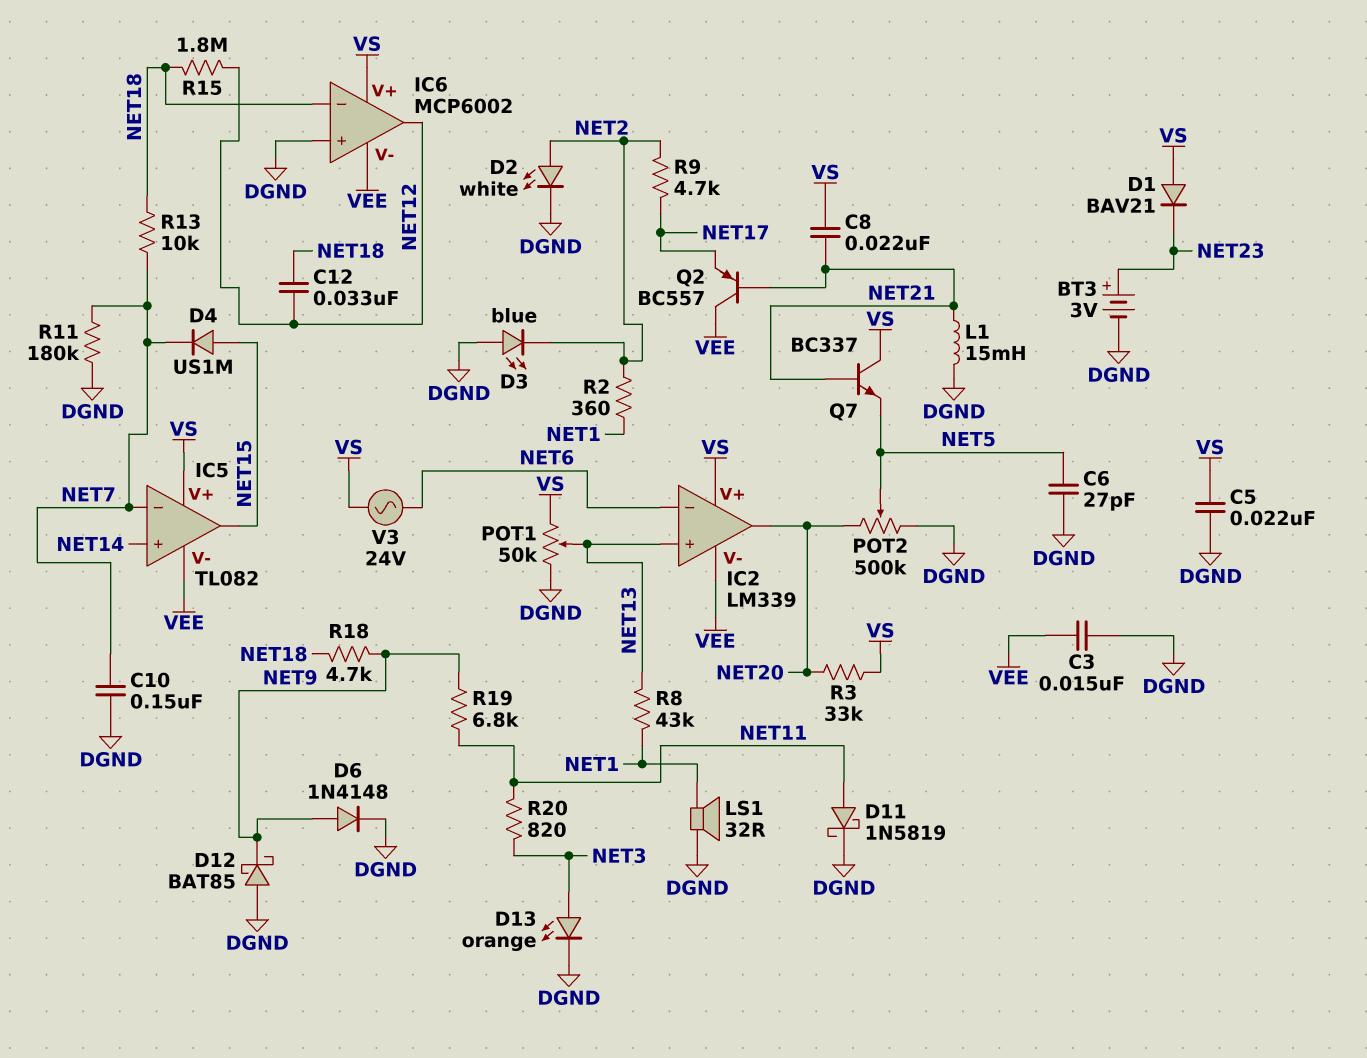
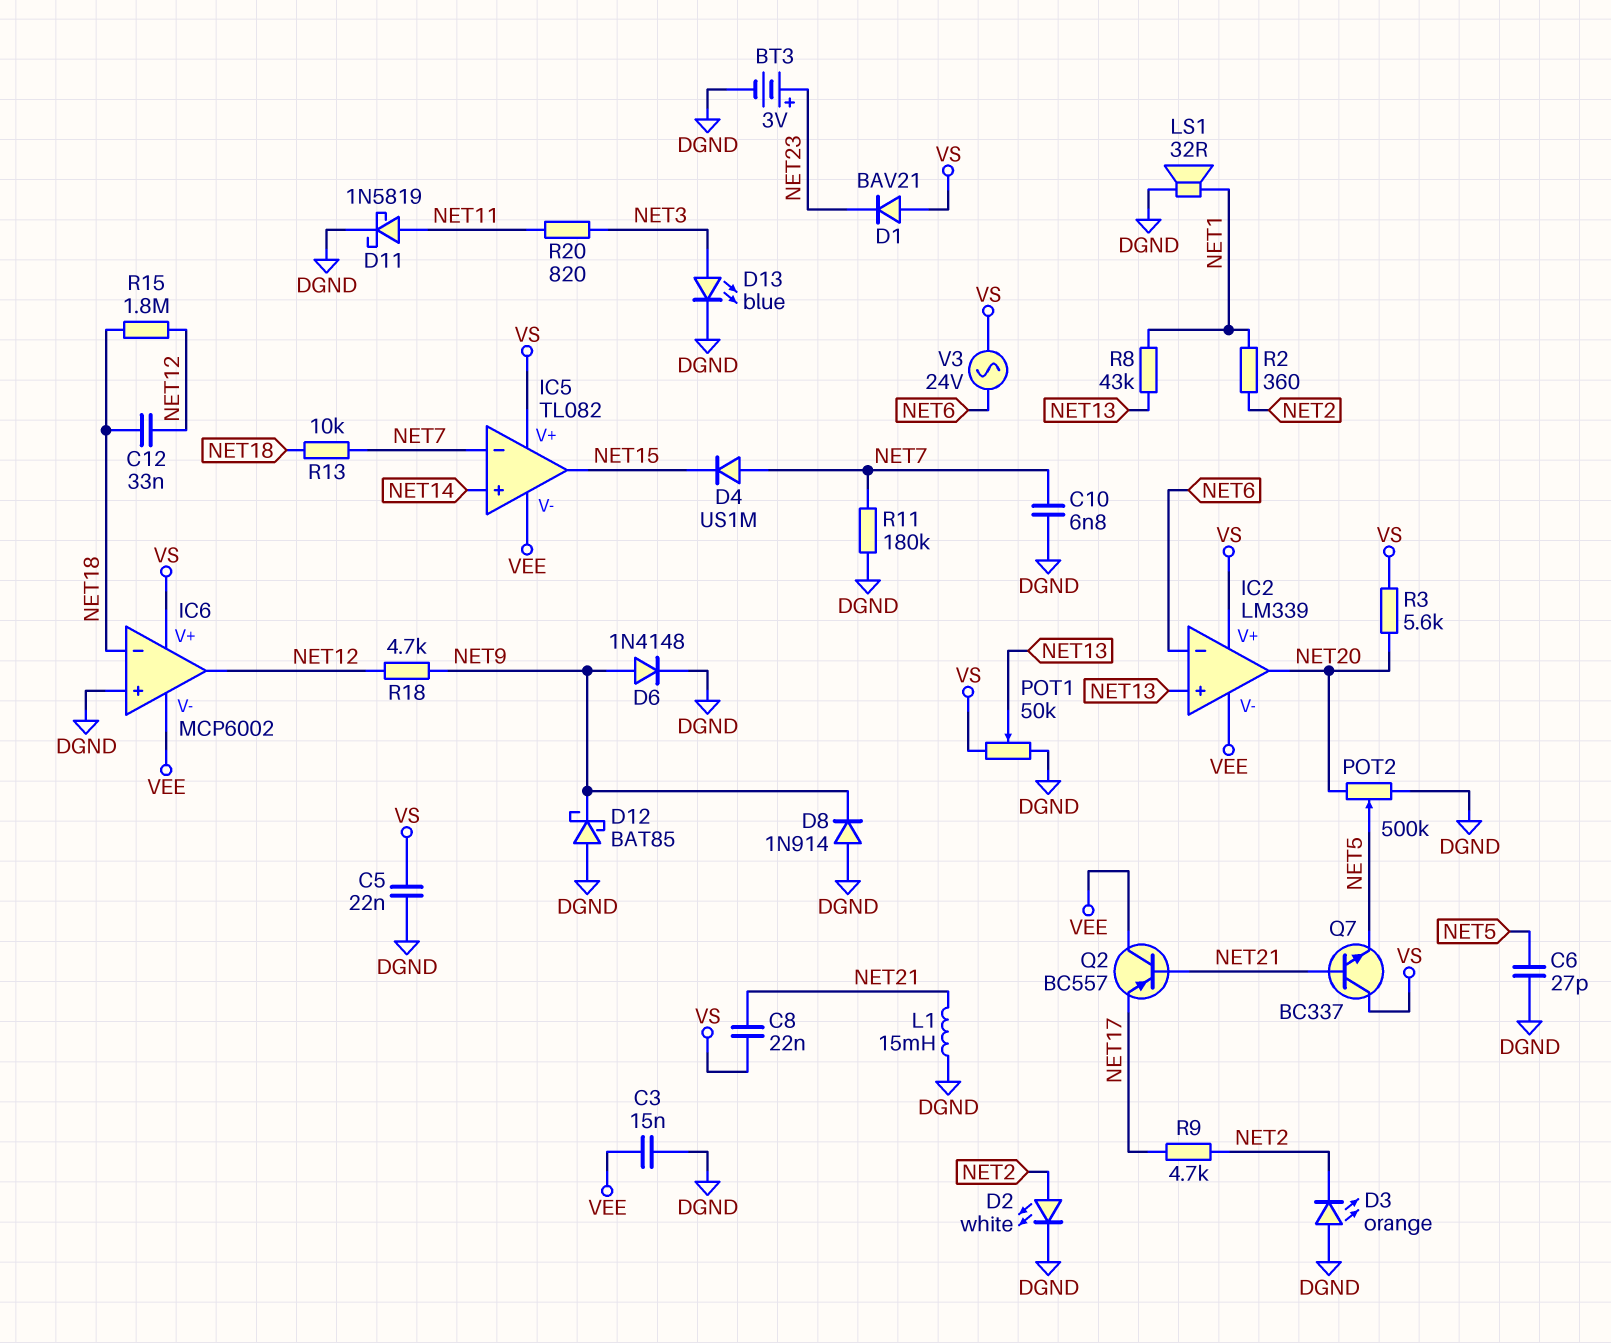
C10: 150nF (DGND, NET7) -> 6.8nF (DGND, NET7)
D3: LED blue (A DGND, K NET2) -> LED orange (A DGND, K NET2)
D4: diode US1M (A NET15, K NET7) -> diode US1M (A NET7, K NET15)
D8: none -> diode 1N914 (A DGND, K NET9)
D13: LED orange (A NET3, K DGND) -> LED blue (A NET3, K DGND)
R3: 33k (NET20, VS) -> 5.6k (NET20, VS)
R18: 4.7k (NET9, NET18) -> 4.7k (NET9, NET12)
R19: 6.8k (NET9, NET11) -> none

